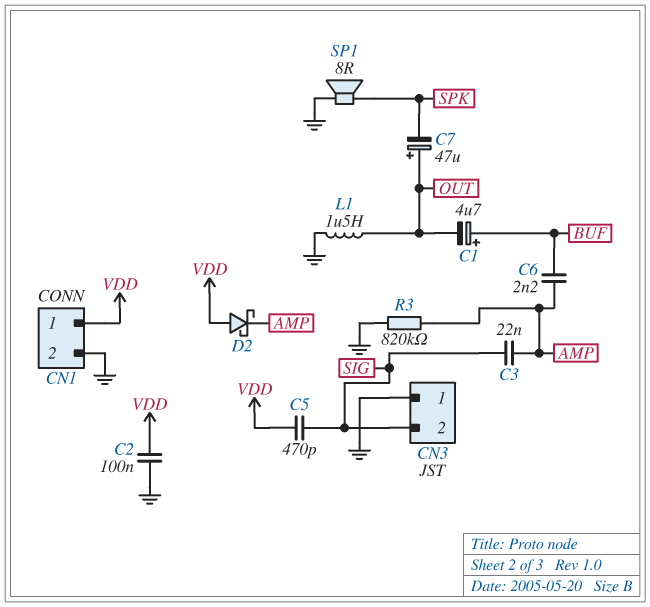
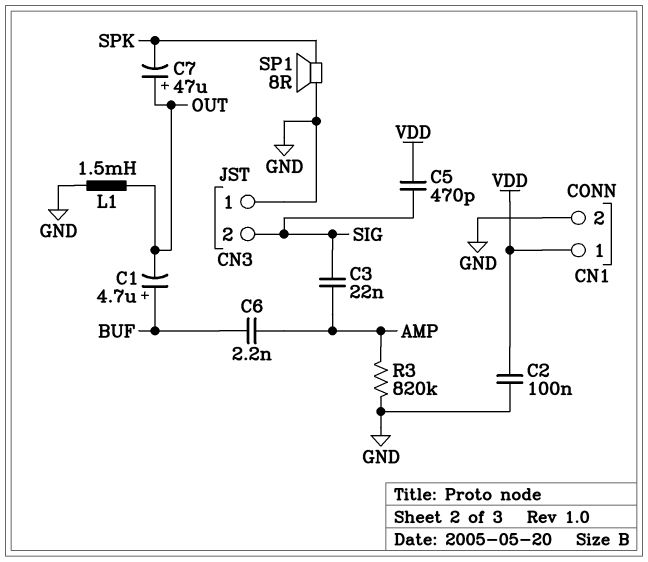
D2: schottky (A VDD, K AMP) -> none
L1: 1.5uH (GND, OUT) -> 1.5mH (GND, OUT)

